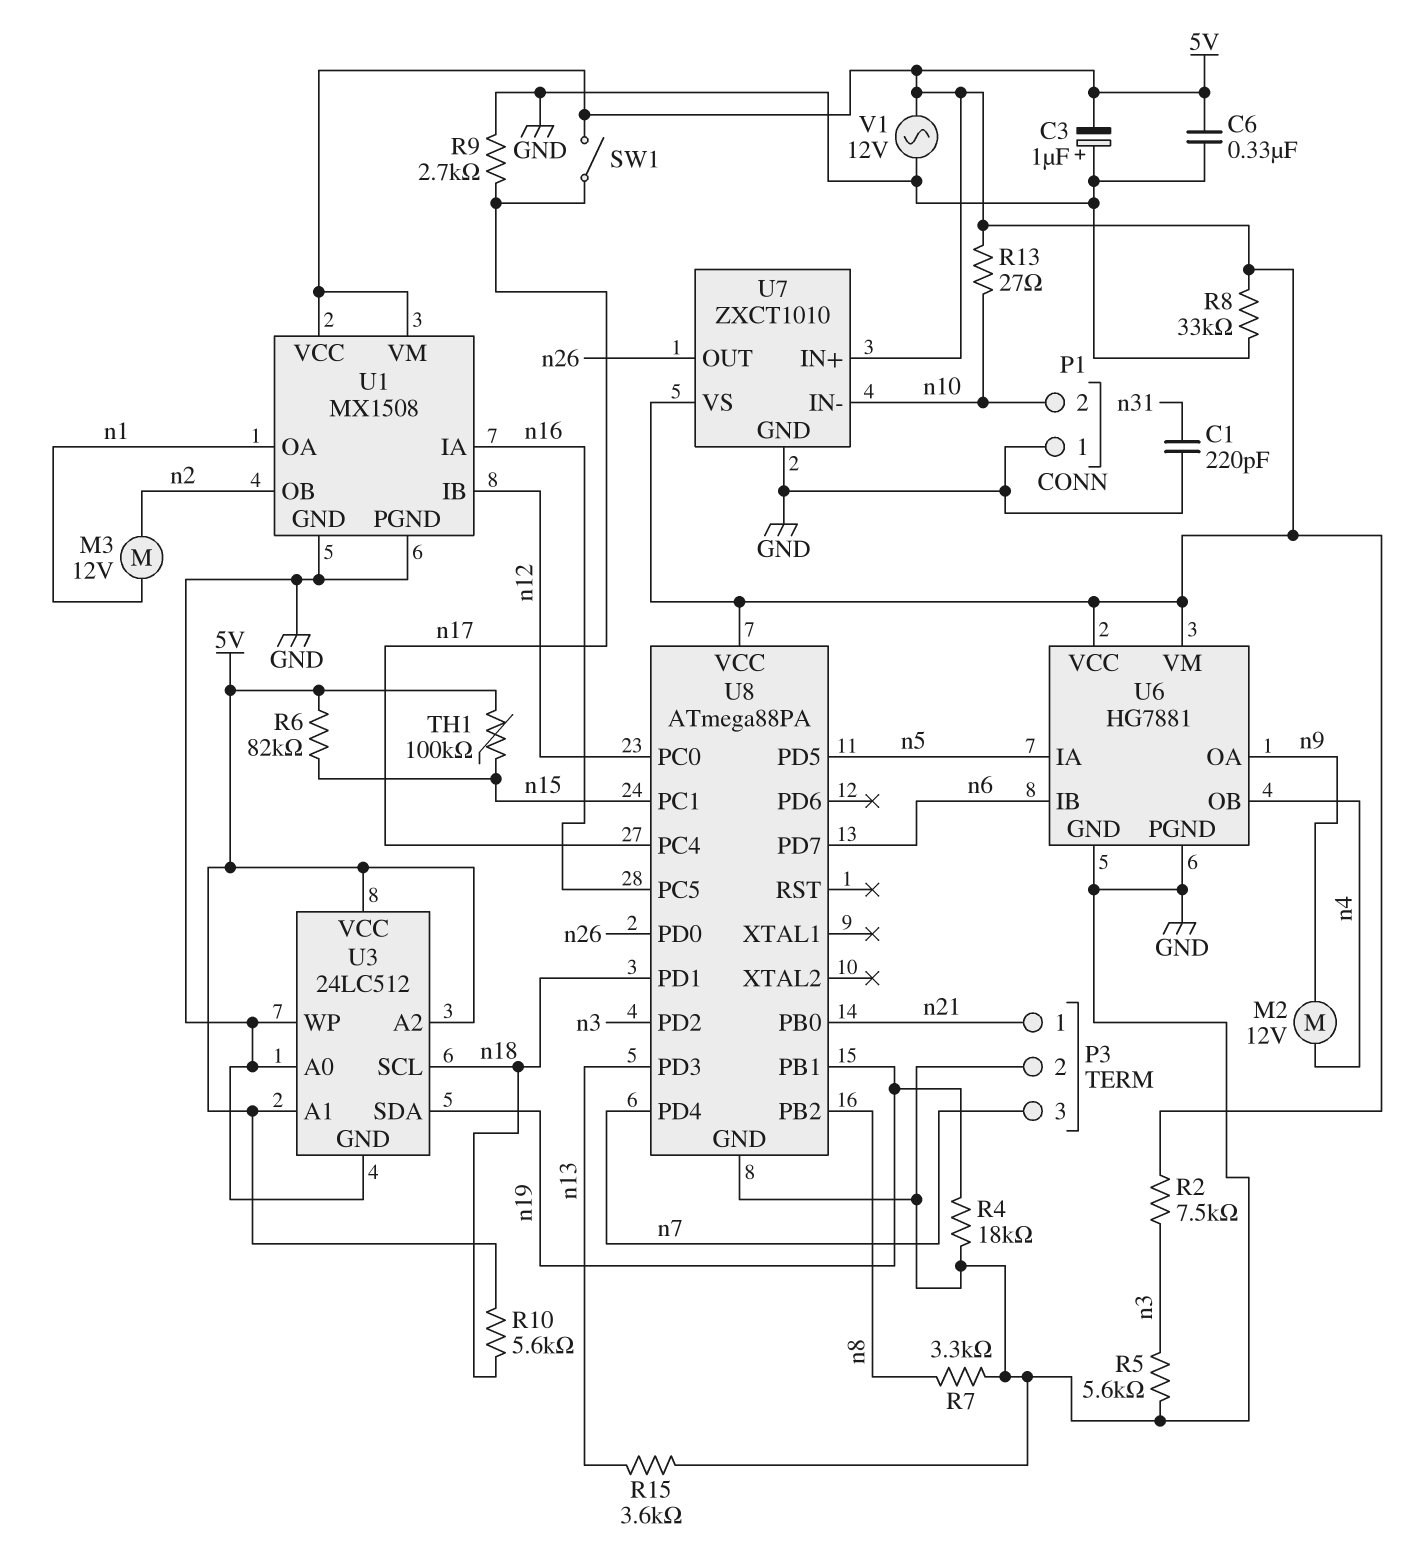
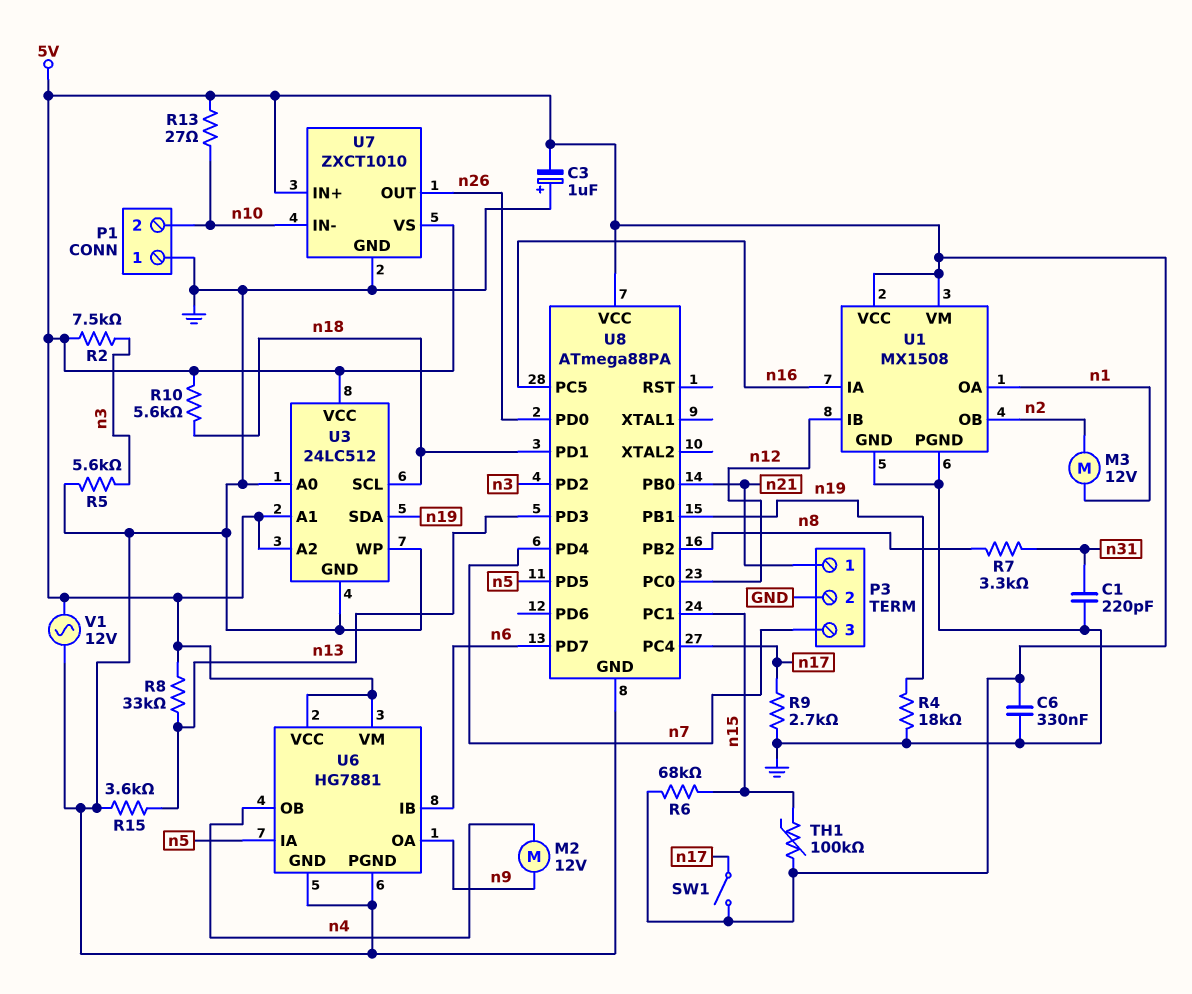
R6: 82k (5V, n15) -> 68k (5V, n15)
R7: 3.3k (GND, n8) -> 3.3k (n8, n31)
R8: 33k (5V, GND) -> 33k (5V, n13)

